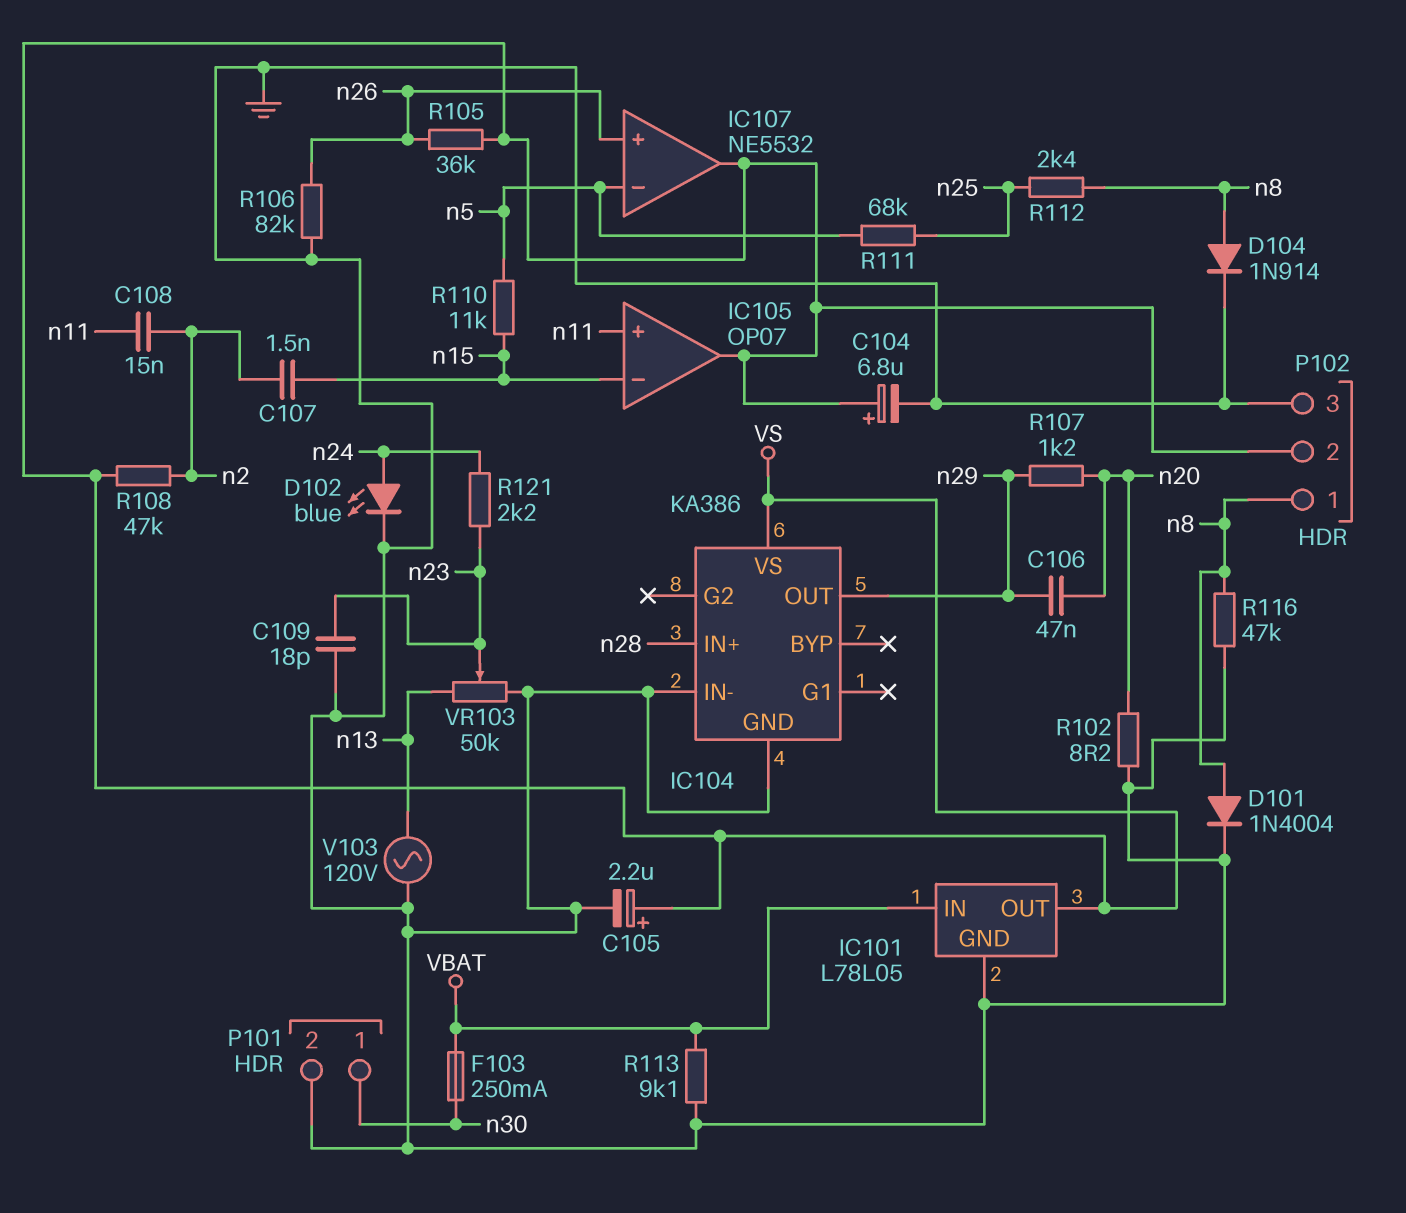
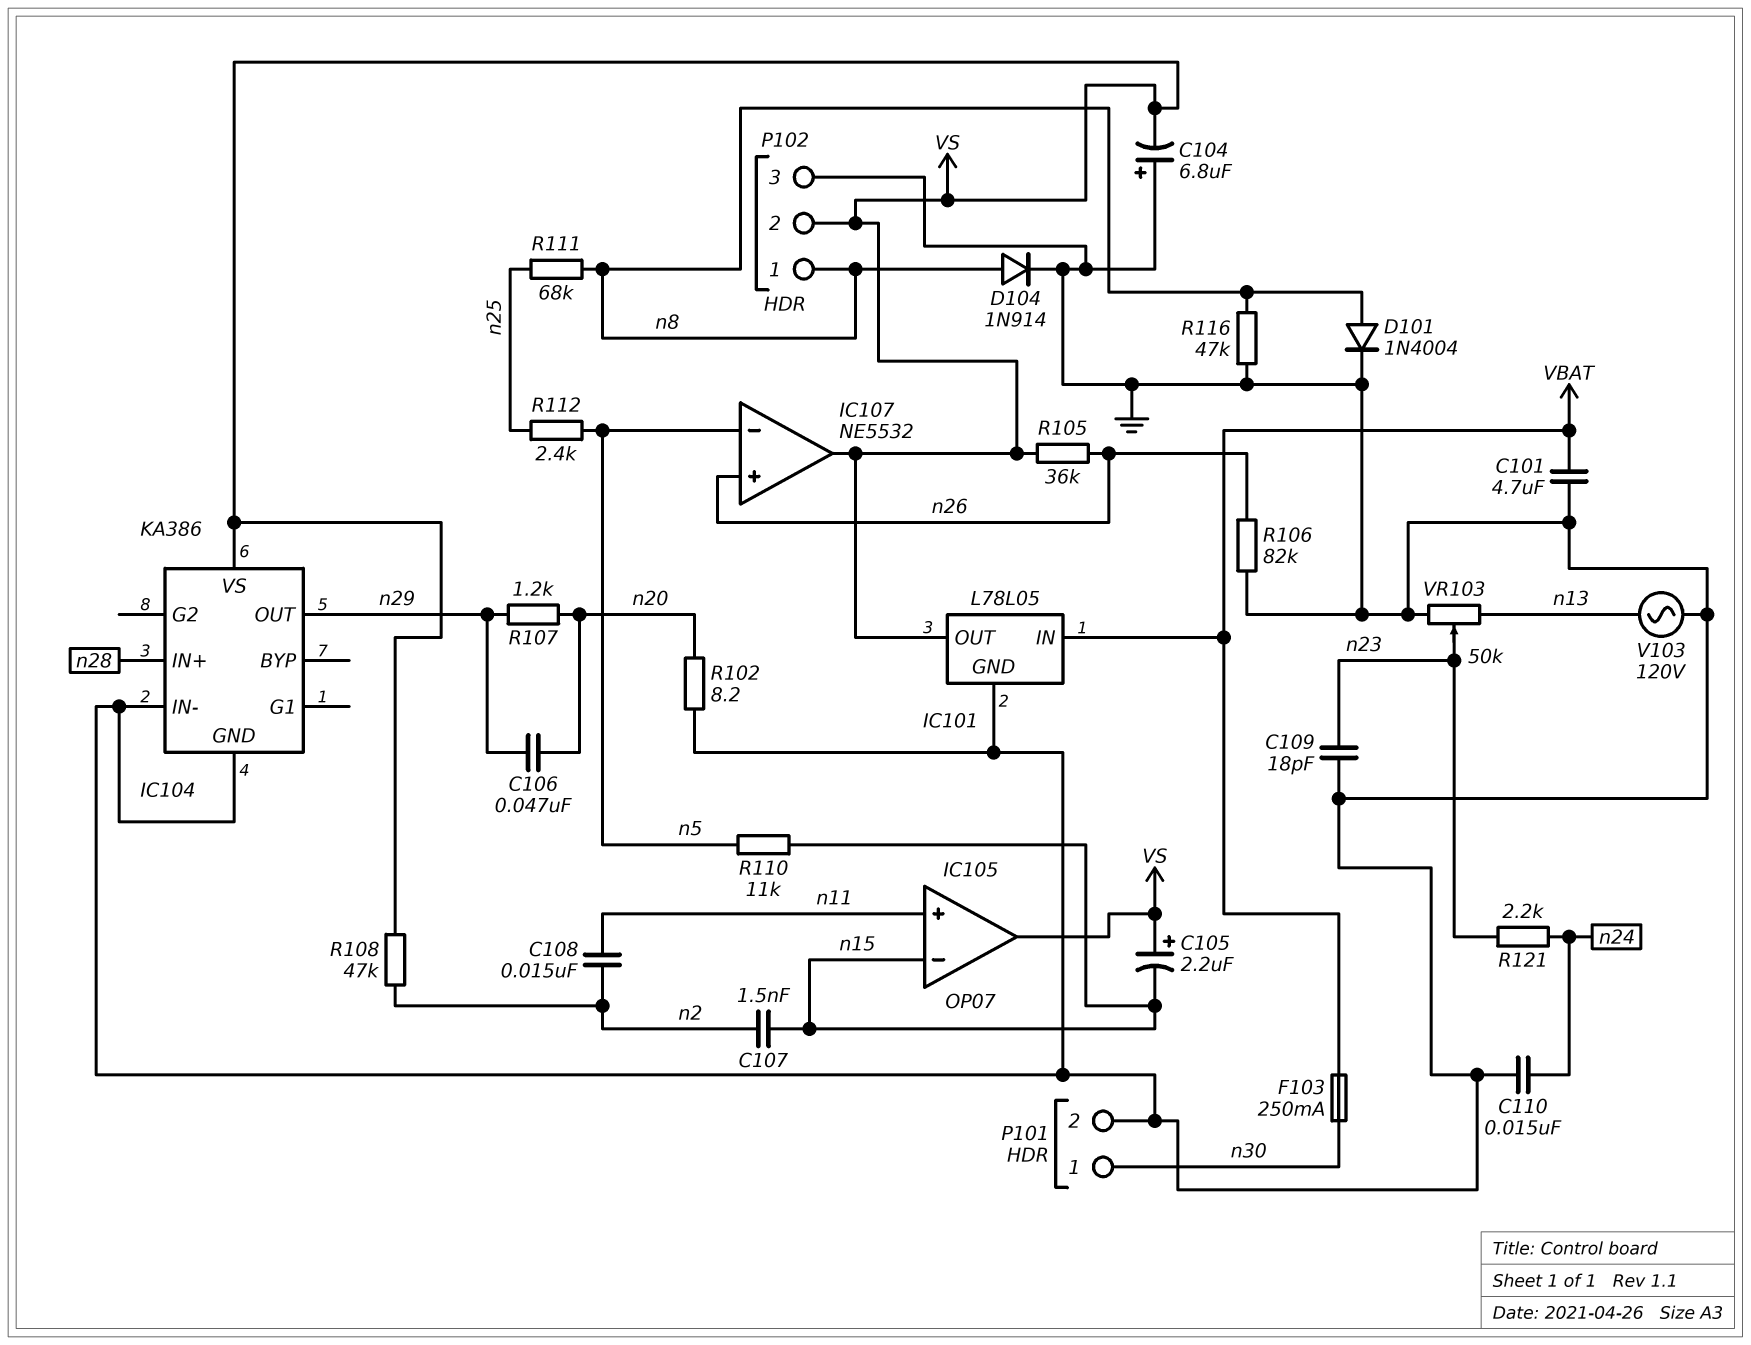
C101: none -> 4.7uF (GND, VBAT)
C104: 6.8uF (plus VS, minus GND) -> 6.8uF (plus GND, minus VS)
C105: 2.2uF (plus VS, minus GND) -> 2.2uF (plus VS, minus n15)
C110: none -> 15nF (GND, n24)
D102: LED blue (A n24, K GND) -> none
R111: 68k (n5, n25) -> 68k (n8, n25)
R112: 2.4k (n8, n25) -> 2.4k (n5, n25)
R113: 9.1k (GND, VBAT) -> none

